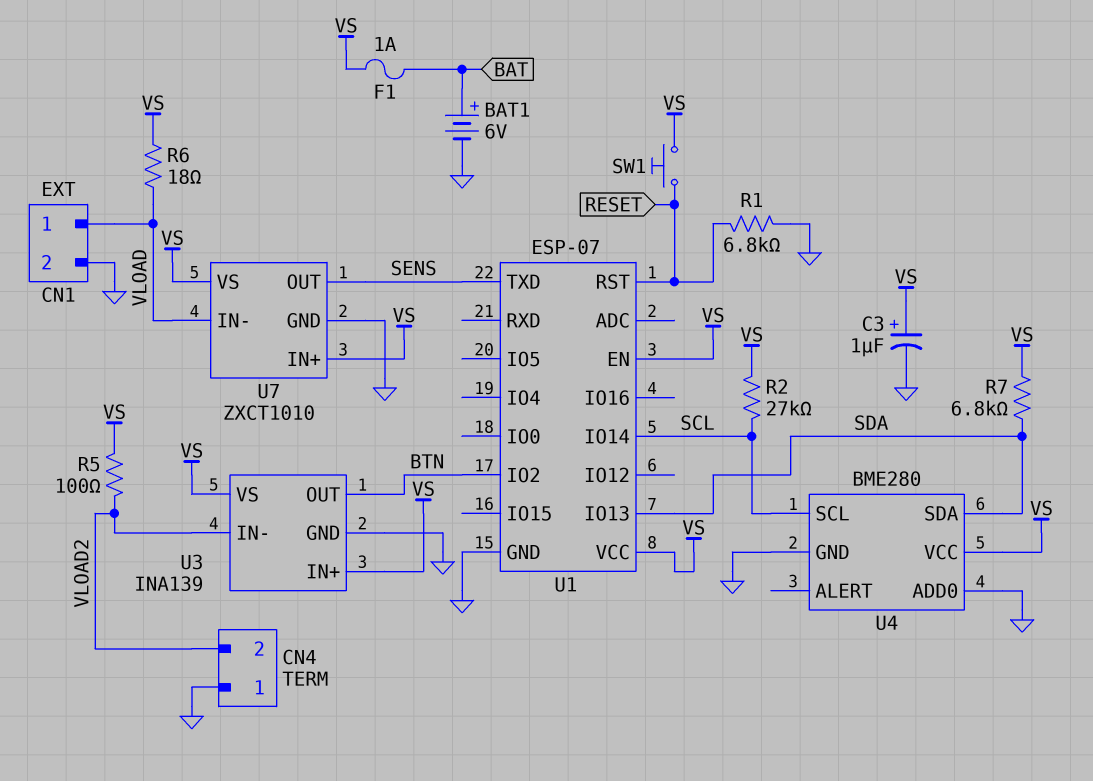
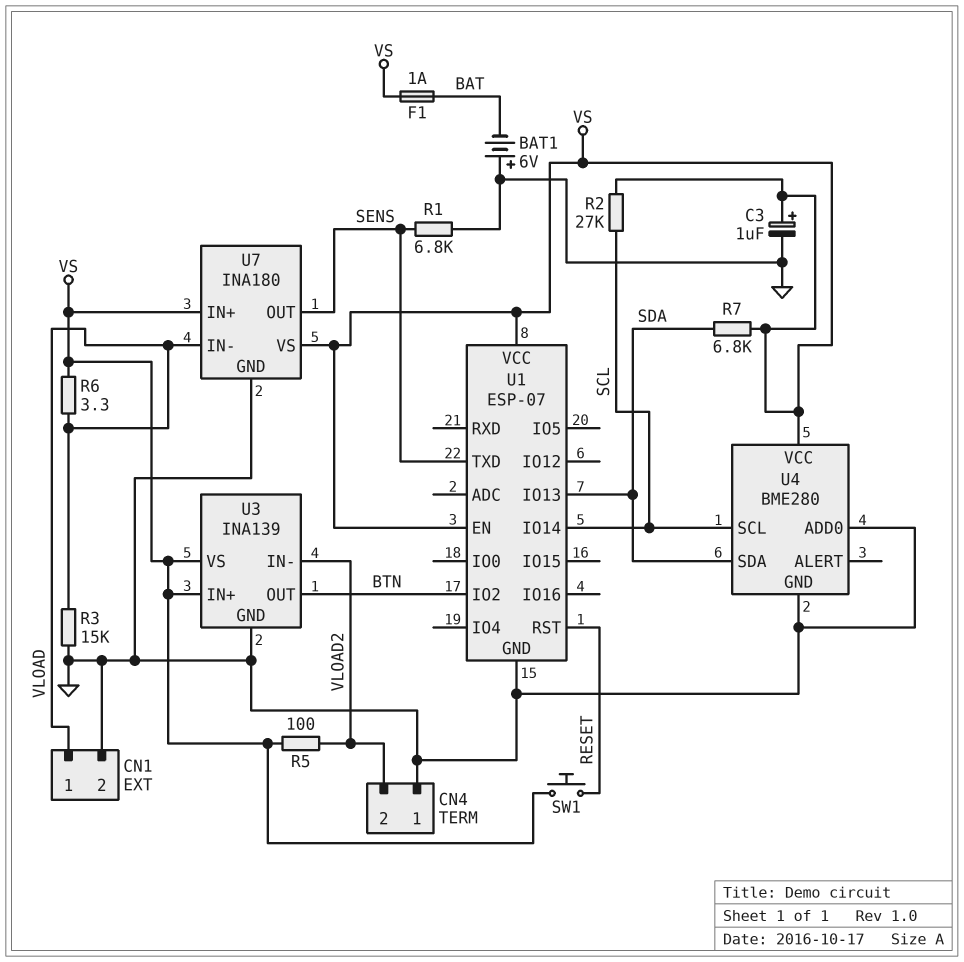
BAT1: 6V (plus BAT, minus GND) -> 6V (plus GND, minus BAT)
R1: 6.8k (GND, RESET) -> 6.8k (GND, SENS)
R3: none -> 15k (GND, VLOAD)
R6: 18 (VLOAD, VS) -> 3.3 (VLOAD, VS)
U7: ZXCT1010 -> INA180

